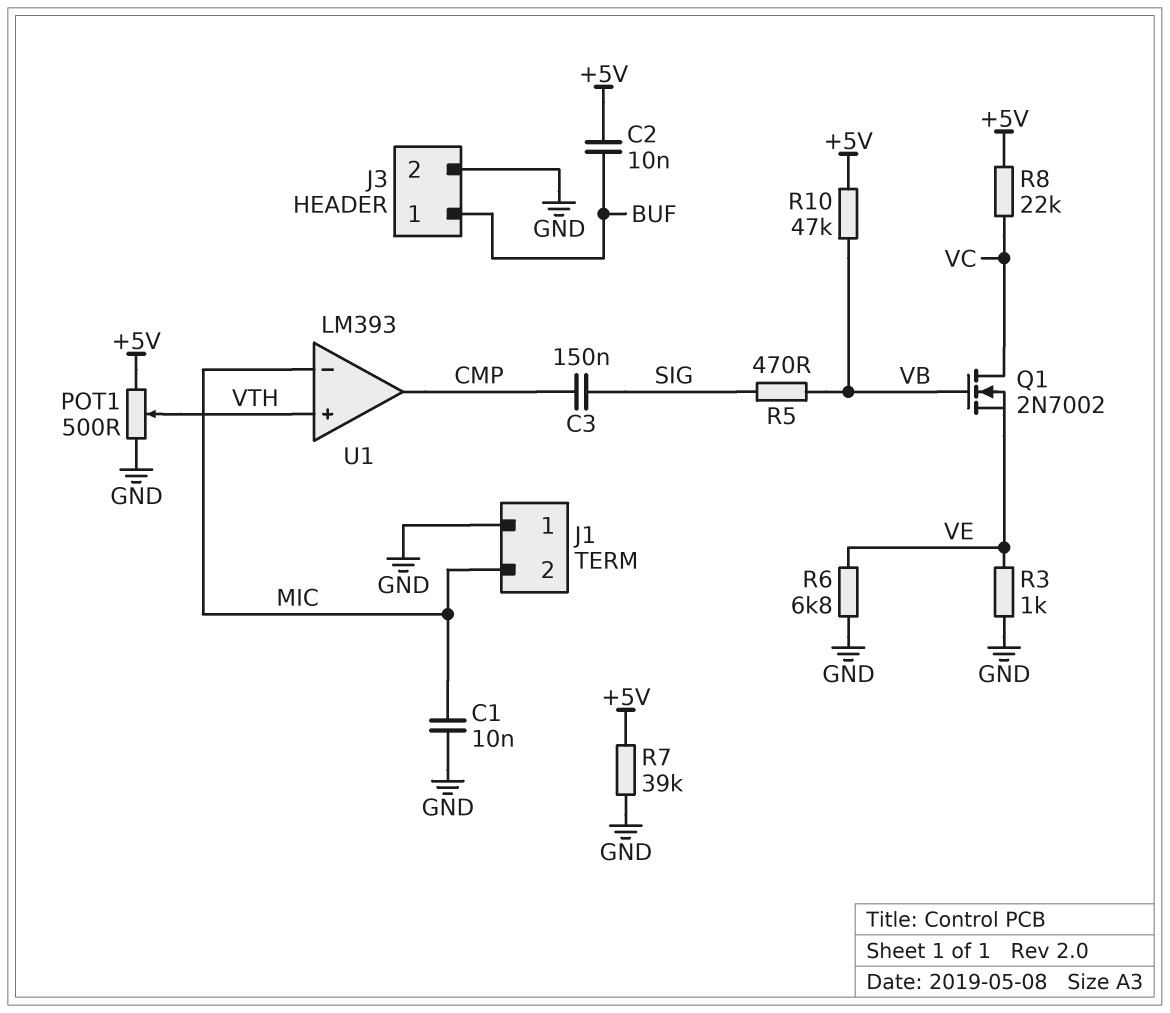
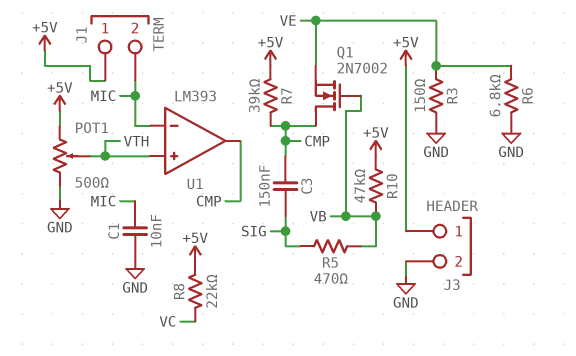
C2: 10nF (+5V, BUF) -> none
J1 pin 1: GND -> +5V
J3 pin 1: BUF -> +5V
Q1: NMOS 2N7002 (G VB, D VC, S VE) -> NMOS 2N7002 (G VB, D CMP, S VE)
R3: 1k (GND, VE) -> 150 (GND, VE)
R7: 39k (+5V, GND) -> 39k (+5V, CMP)

